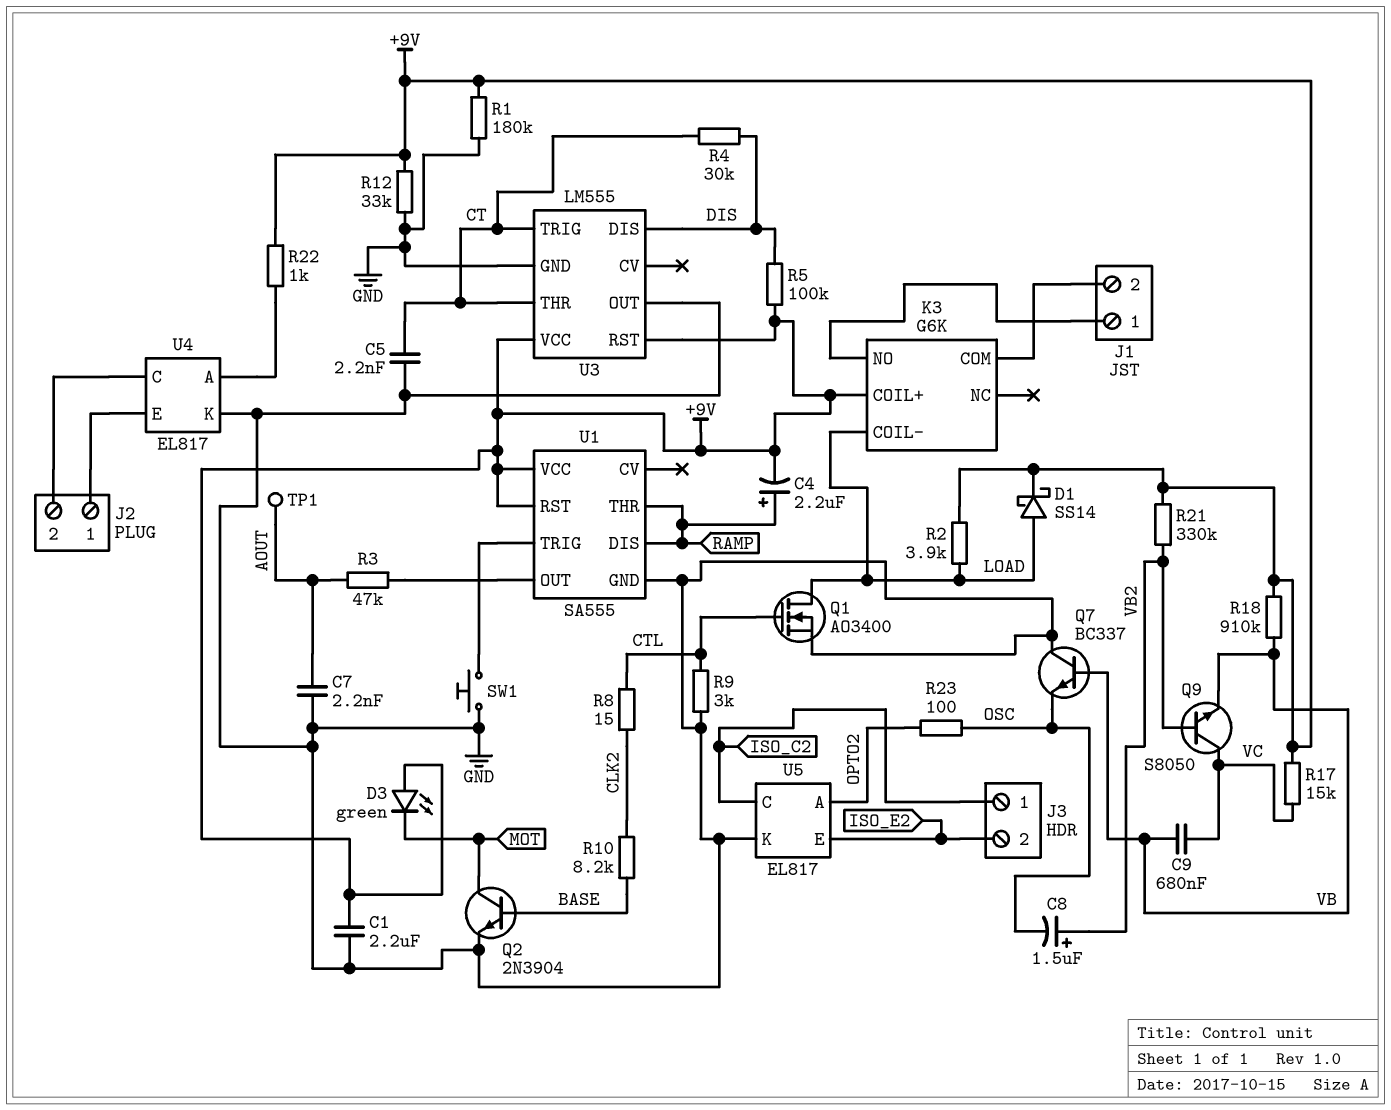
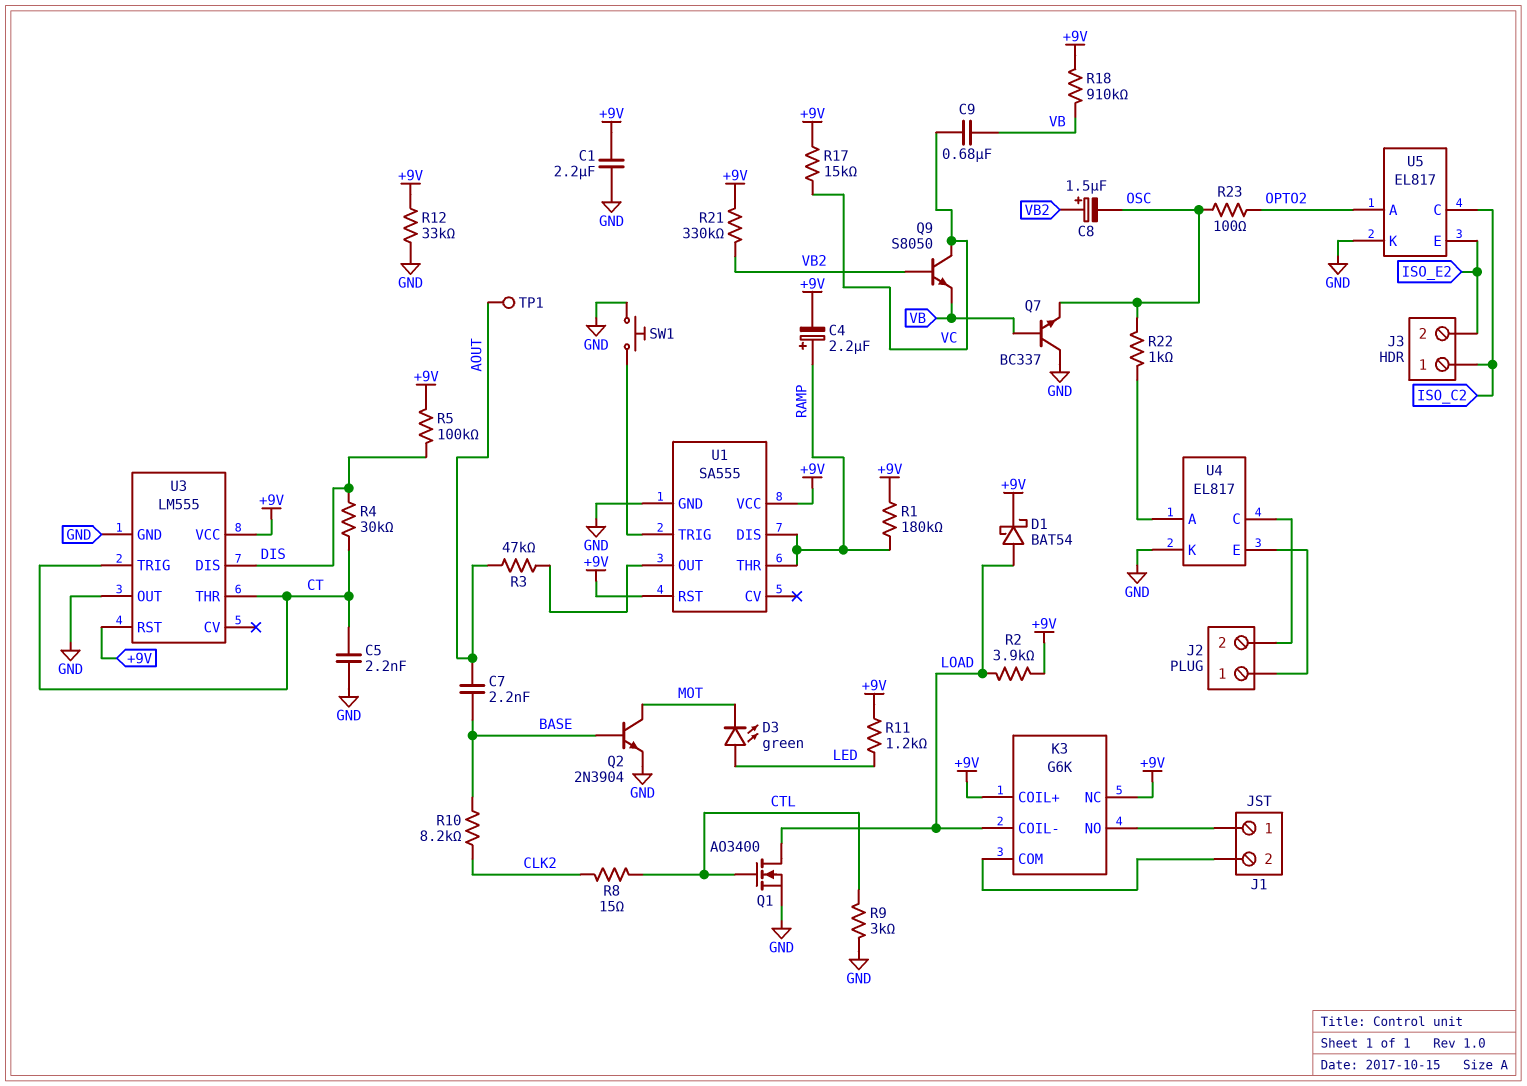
C7: 2.2nF (AOUT, GND) -> 2.2nF (AOUT, BASE)
D1: schottky SS14 (A LOAD, K +9V) -> schottky BAT54 (A LOAD, K +9V)
D3: LED green (A +9V, K MOT) -> LED green (A LED, K MOT)
K3 pin NC: none -> +9V
R1: 180k (+9V, GND) -> 180k (+9V, RAMP)
R11: none -> 1.2k (+9V, LED)
R22: 1k (+9V, U4/A) -> 1k (OSC, U4/A)

